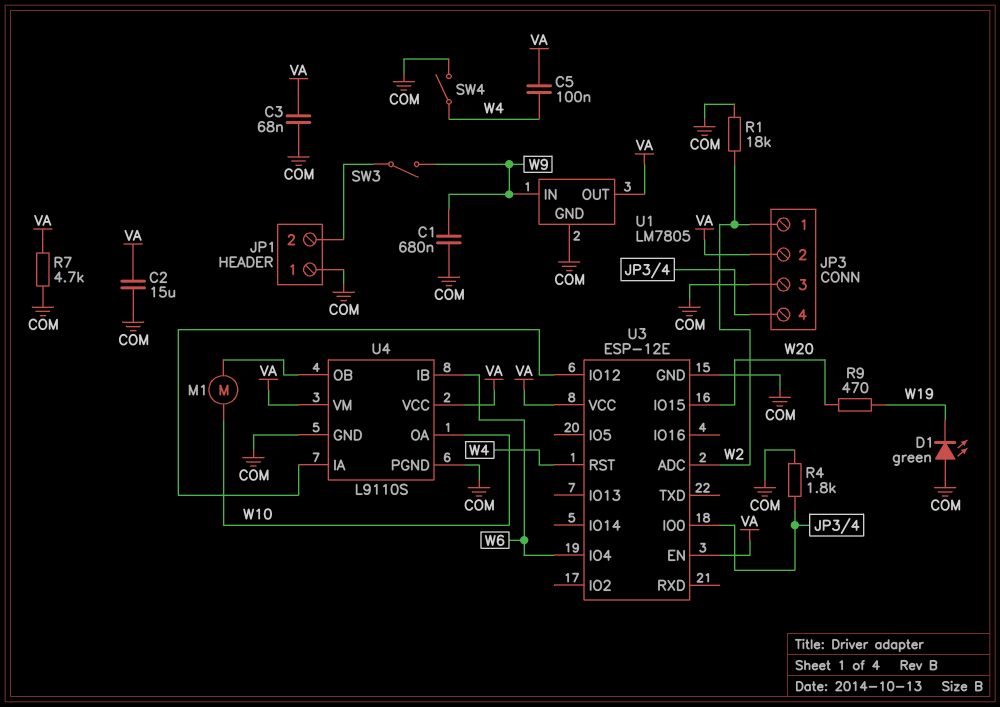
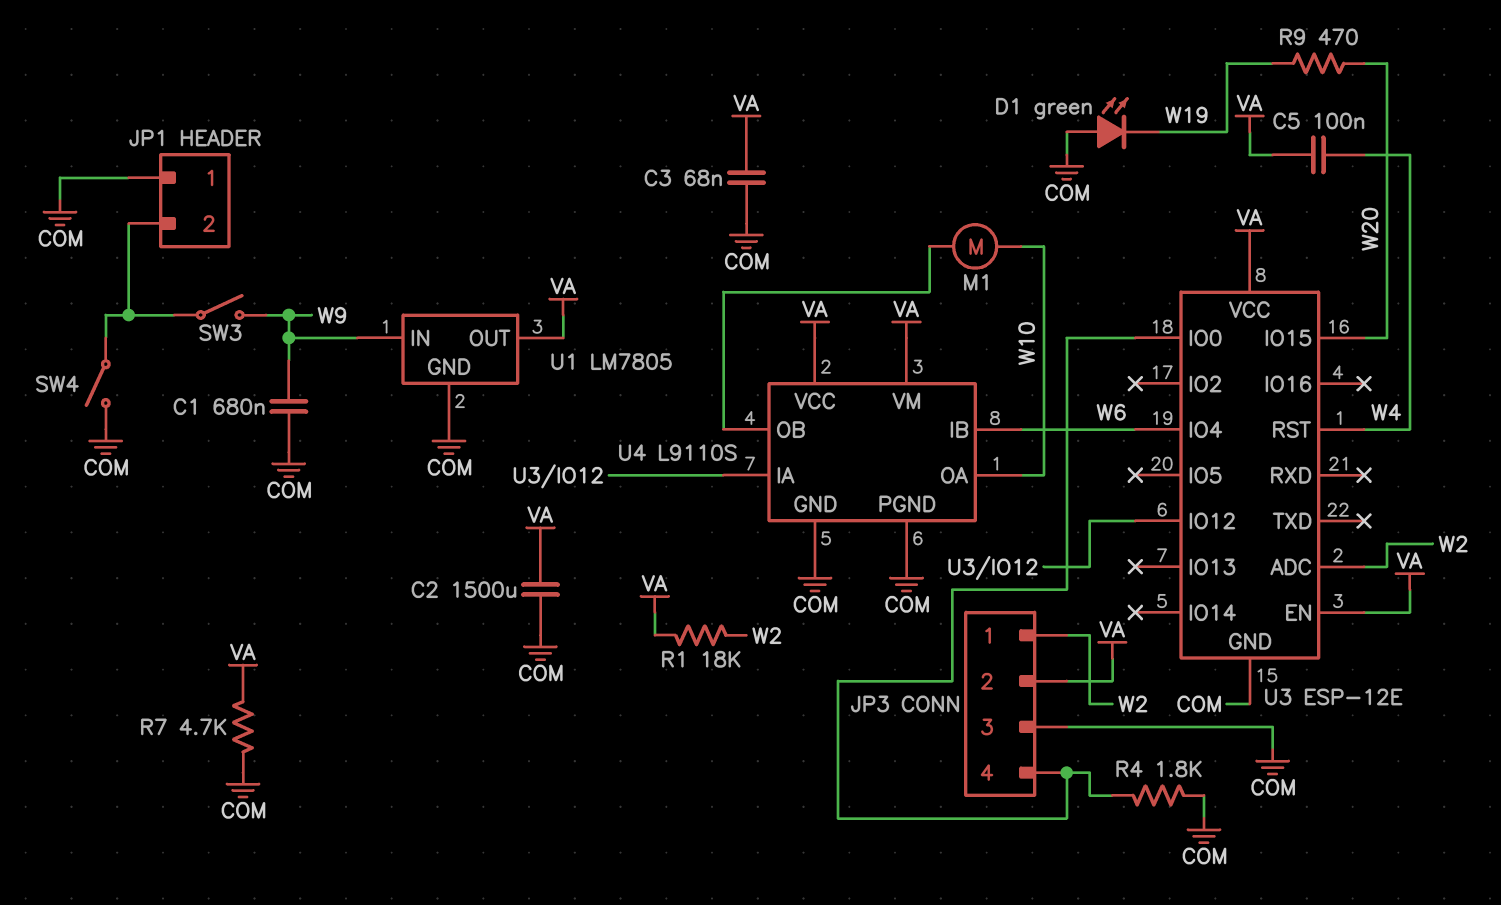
C2: 15uF (COM, VA) -> 1500uF (COM, VA)
R1: 18k (COM, W2) -> 18k (VA, W2)
SW4: switch (COM, W4) -> switch (COM, JP1/2)

